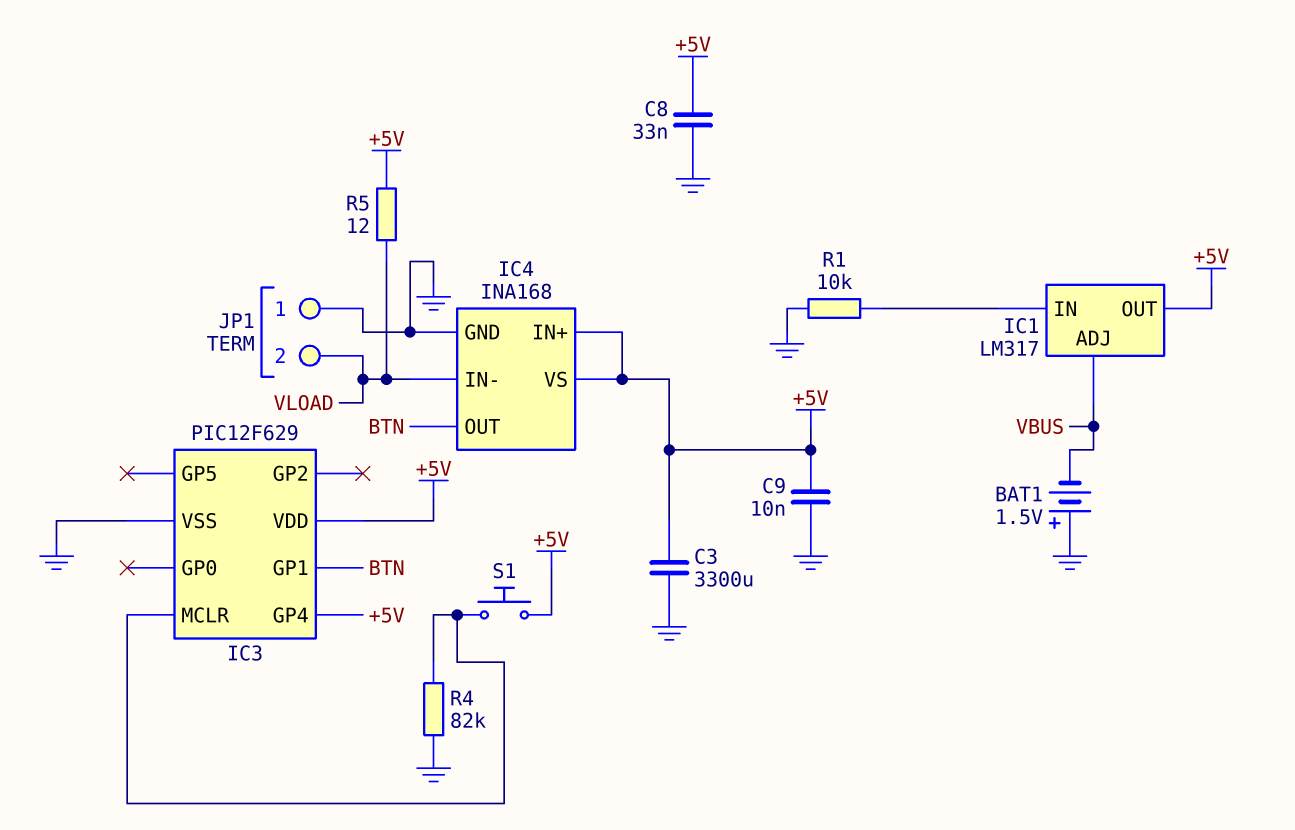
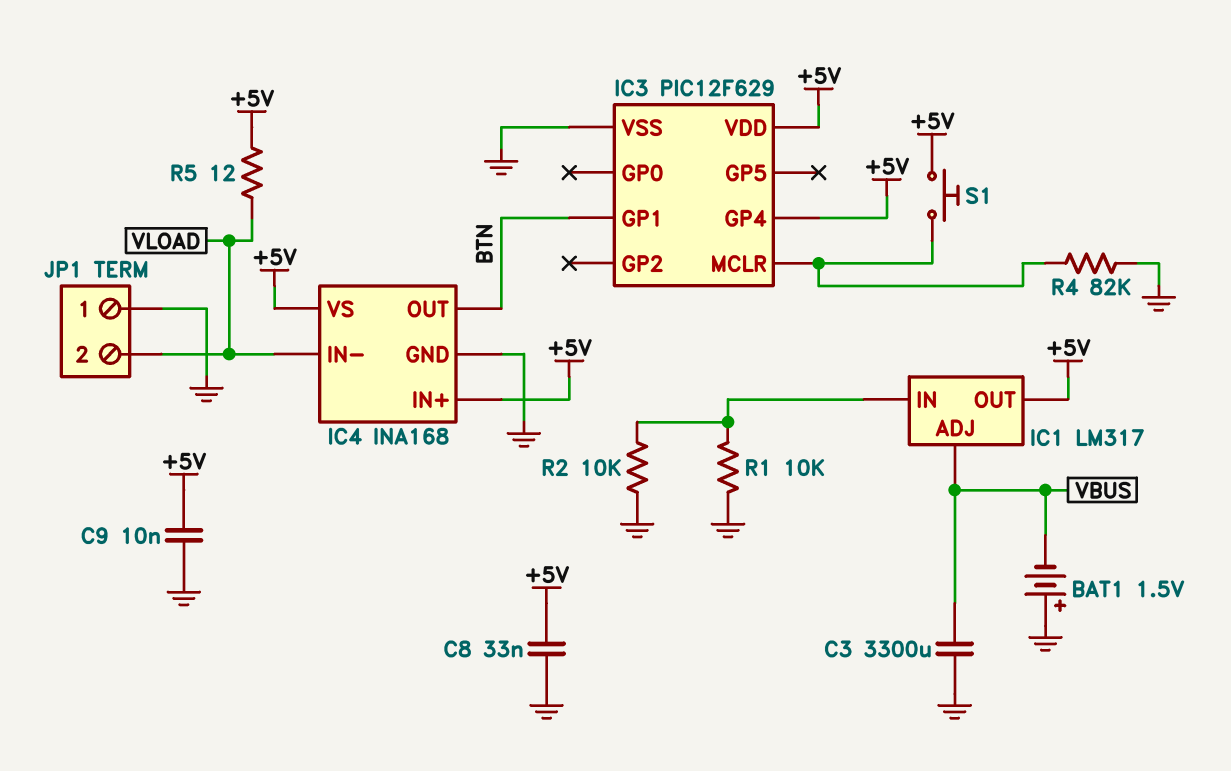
C3: 3300uF (+5V, GND) -> 3300uF (GND, VBUS)
R2: none -> 10k (GND, IC1/IN)

